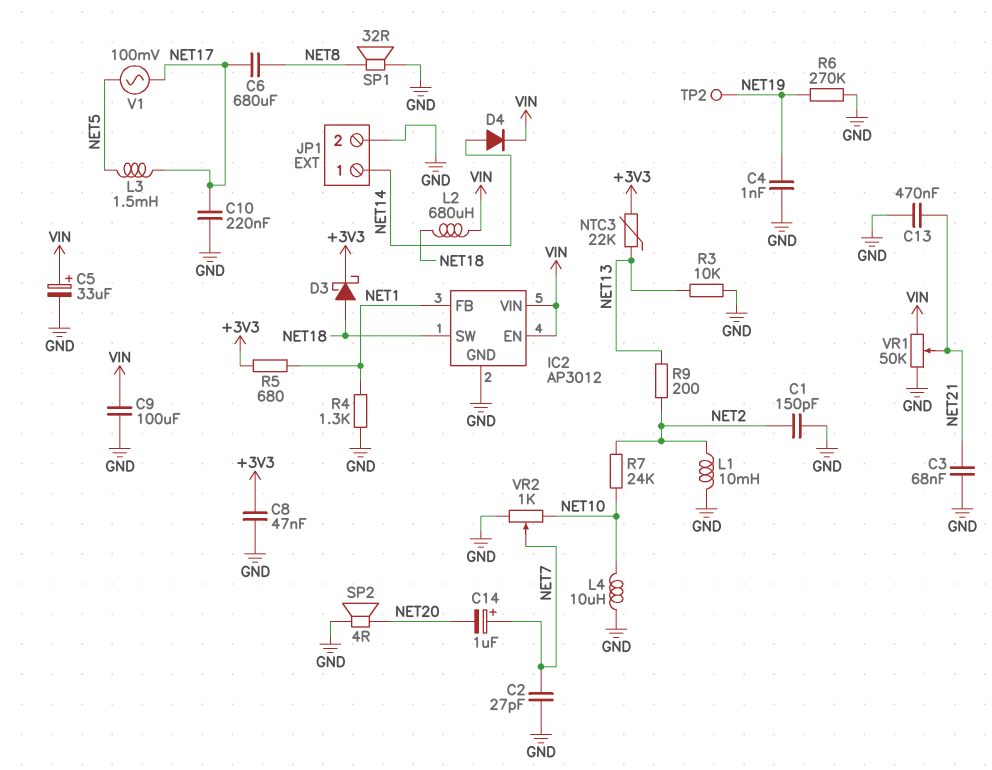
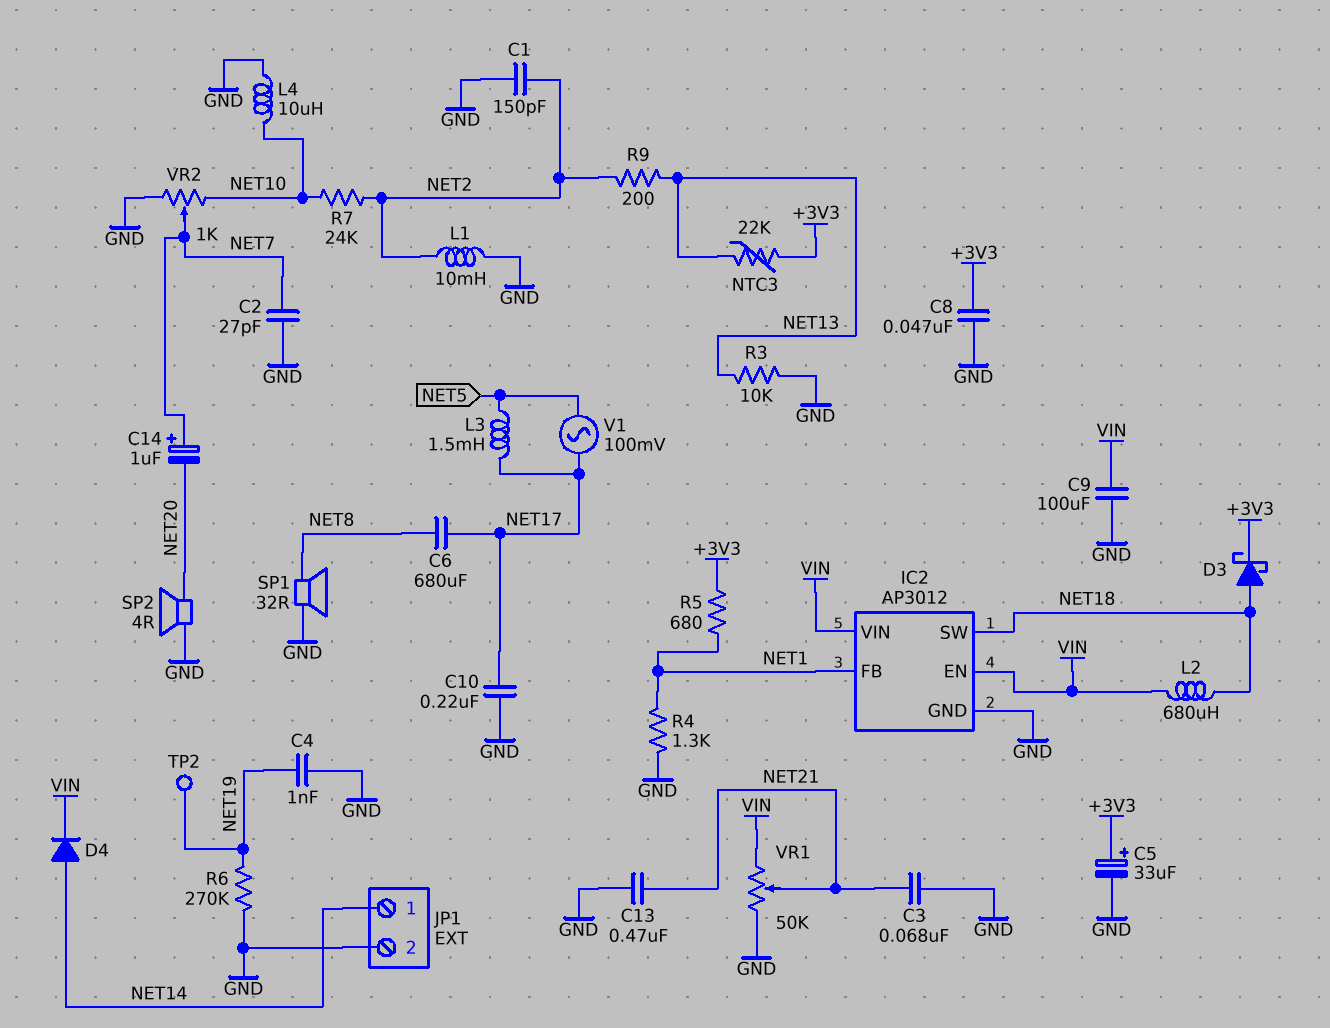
C5: 33uF (plus VIN, minus GND) -> 33uF (plus +3V3, minus GND)

